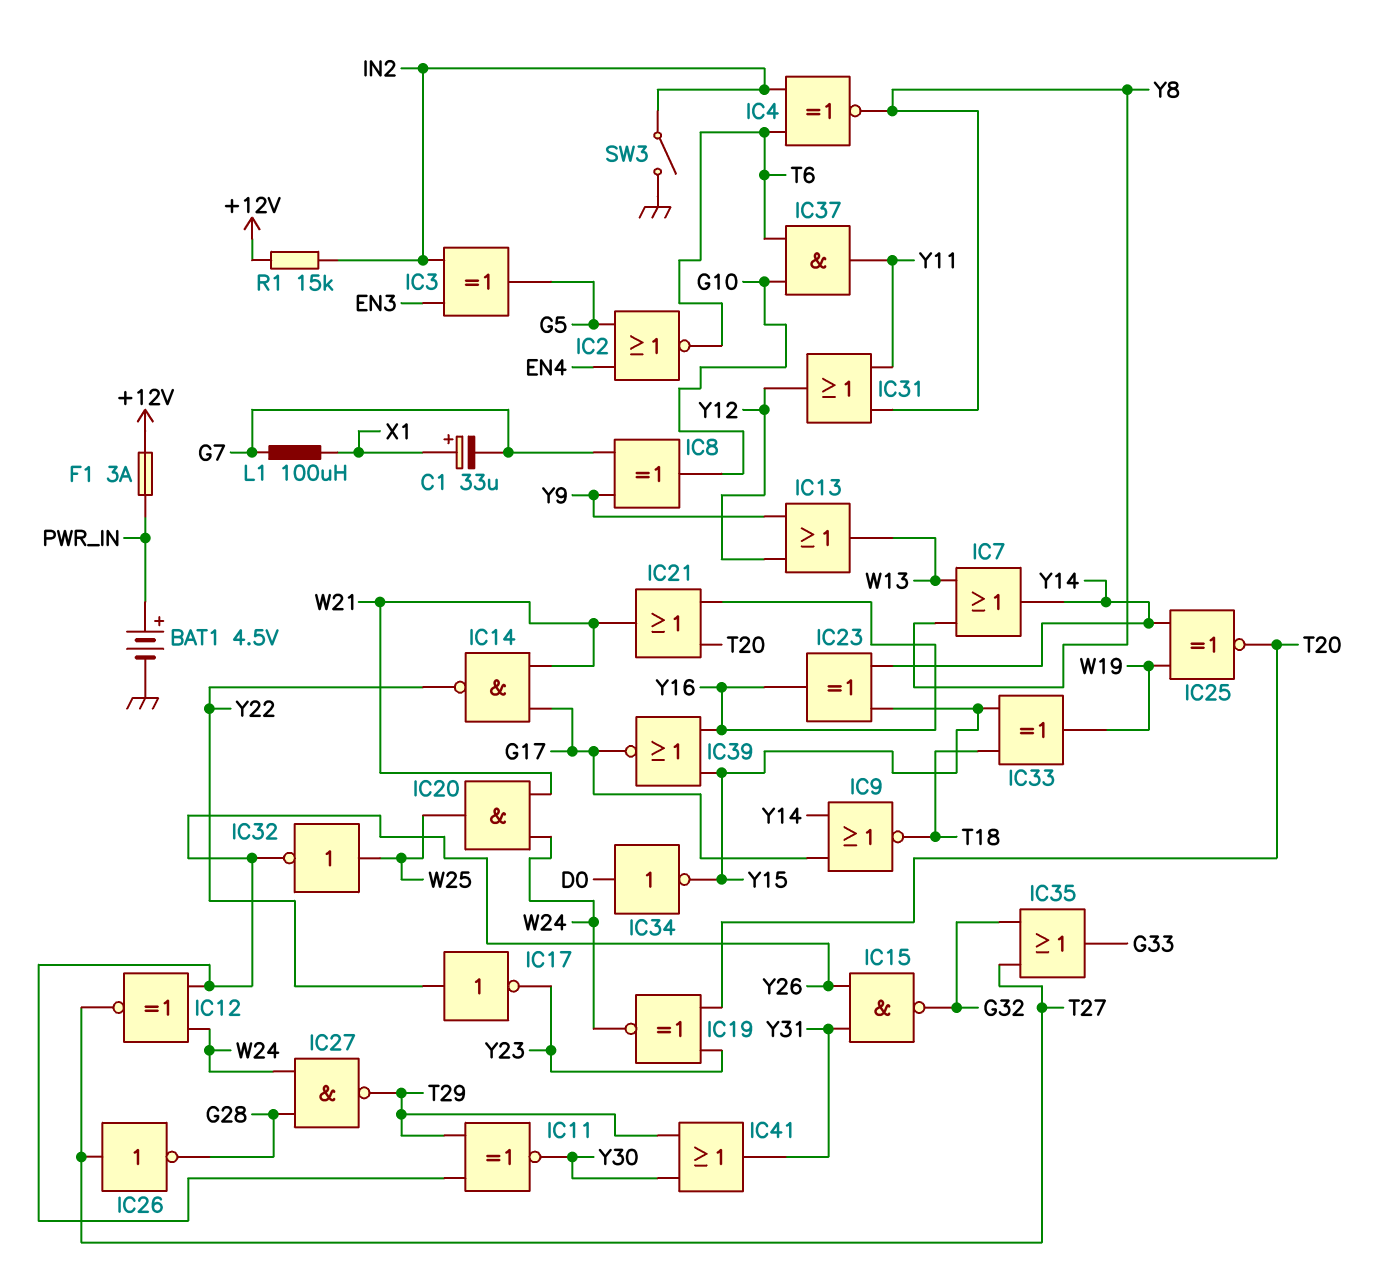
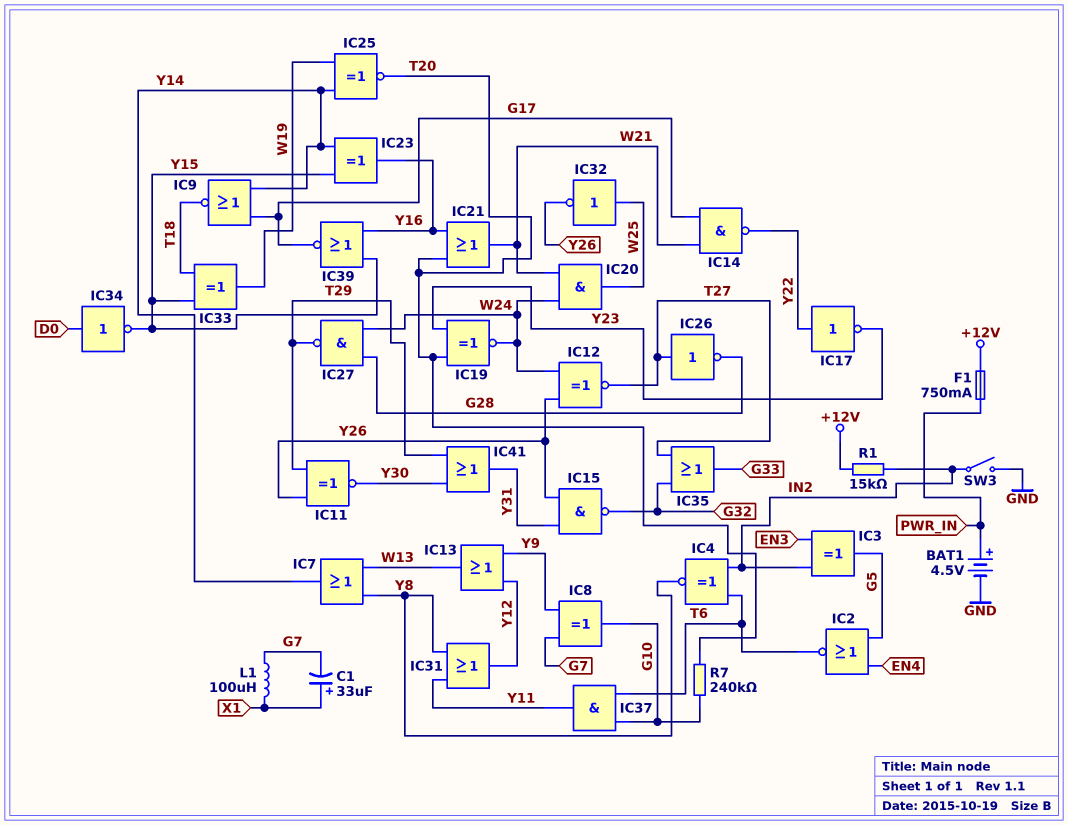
F1: 3A (+12V, PWR_IN) -> 750mA (+12V, PWR_IN)
R7: none -> 240k (G10, T20)

